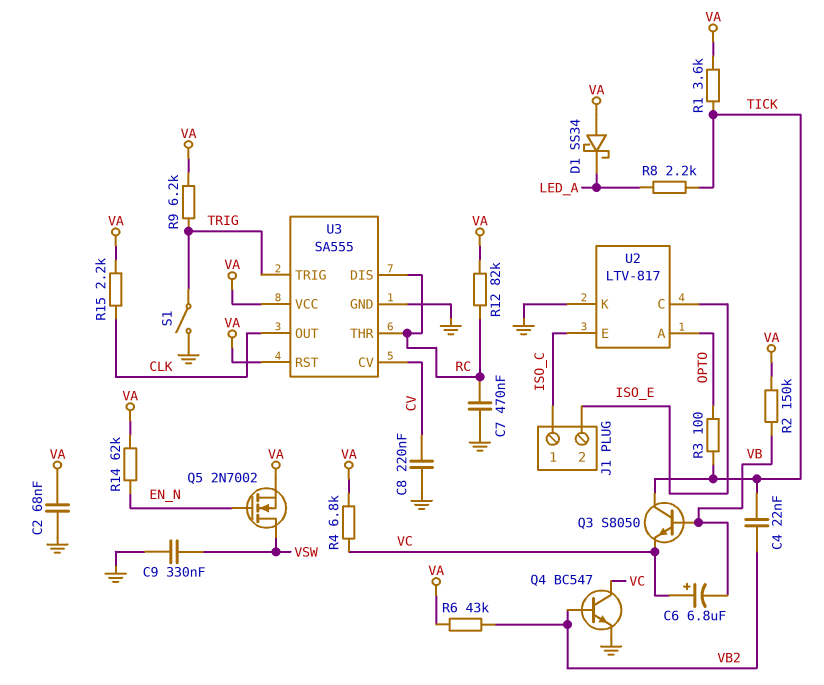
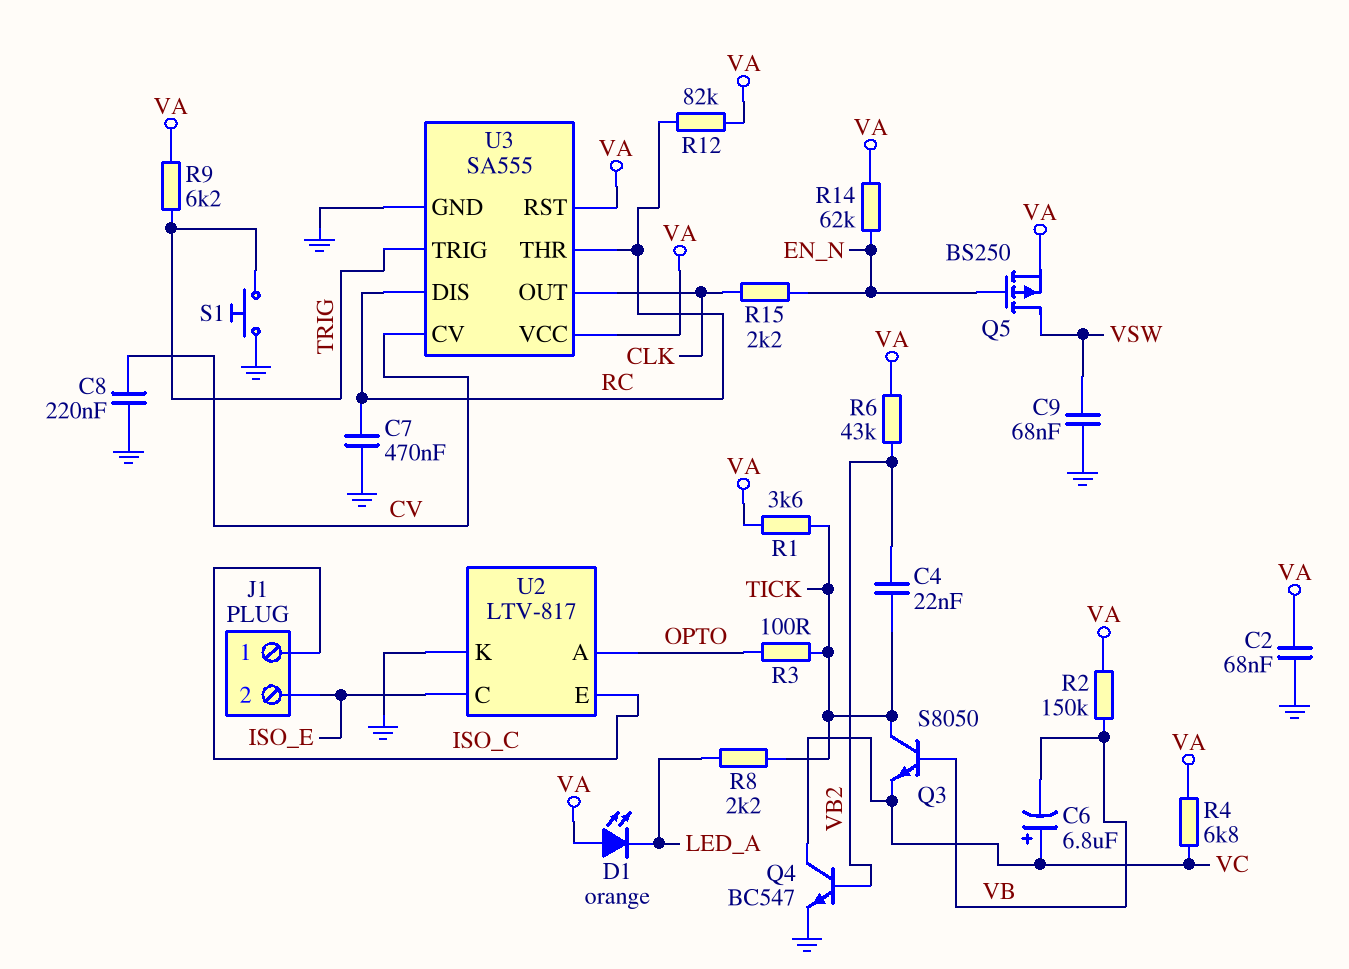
C9: 330nF (GND, VSW) -> 68nF (GND, VSW)
D1: schottky SS34 (A VA, K LED_A) -> LED orange (A VA, K LED_A)
Q5: NMOS 2N7002 (G EN_N, D VSW, S VA) -> PMOS BS250 (G EN_N, D VSW, S VA)
R15: 2.2k (CLK, VA) -> 2.2k (CLK, EN_N)
S1: switch (GND, TRIG) -> button (GND, TRIG)

